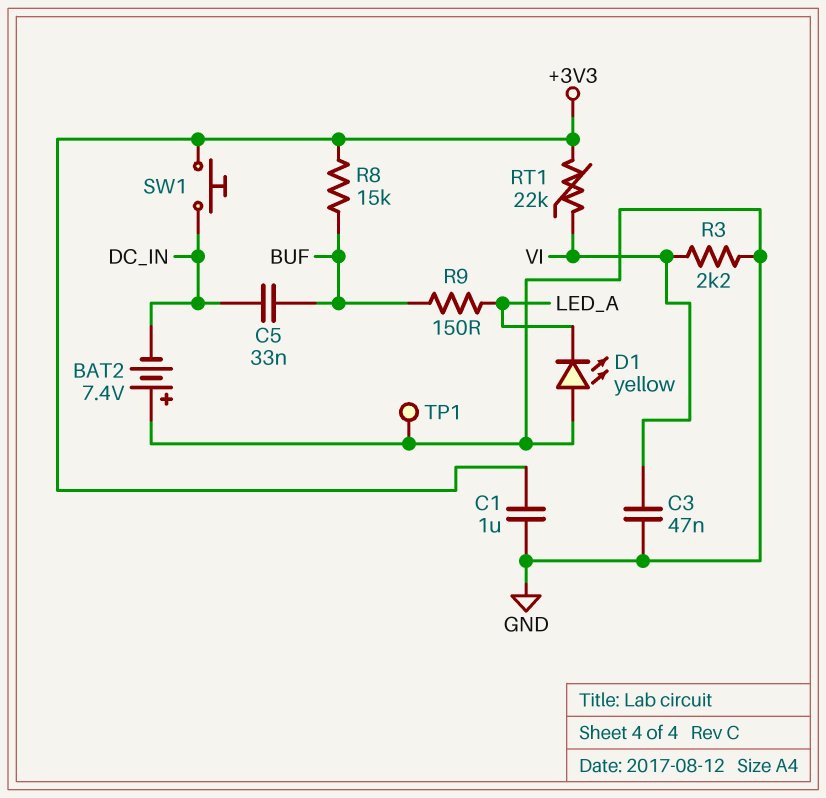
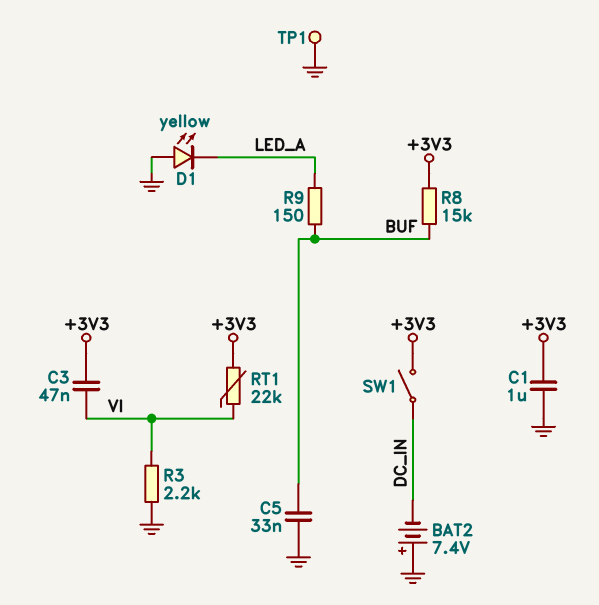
C3: 47nF (GND, VI) -> 47nF (+3V3, VI)
C5: 33nF (BUF, DC_IN) -> 33nF (BUF, GND)
SW1: button (+3V3, DC_IN) -> switch (+3V3, DC_IN)

